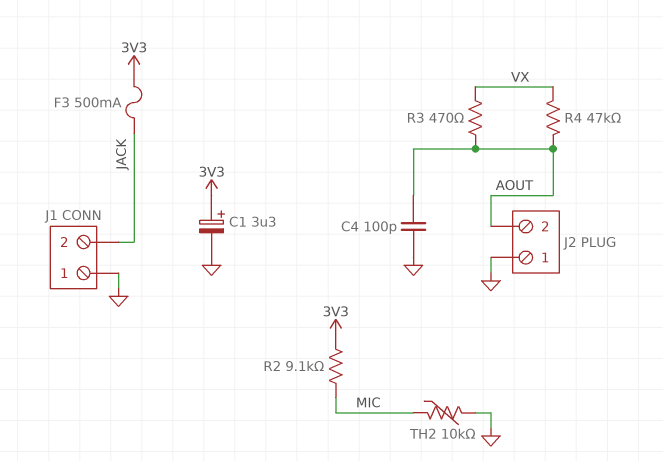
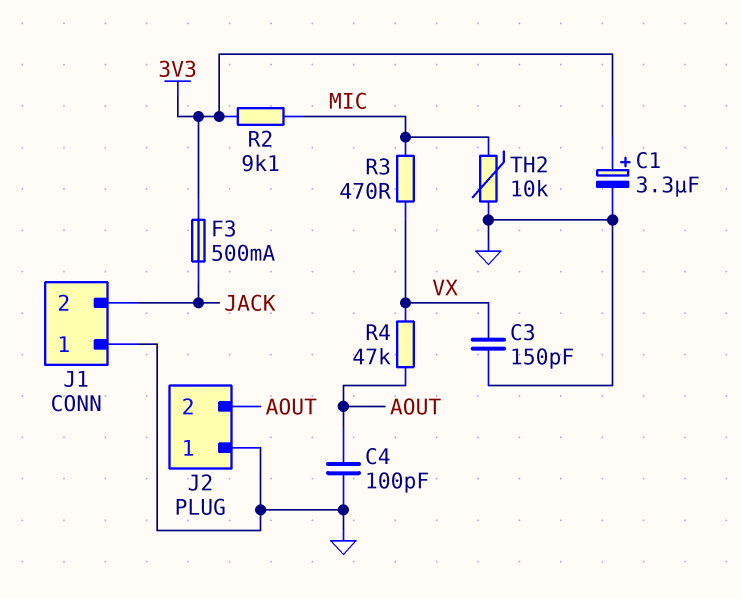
C3: none -> 150pF (GND, VX)
R3: 470 (AOUT, VX) -> 470 (MIC, VX)

